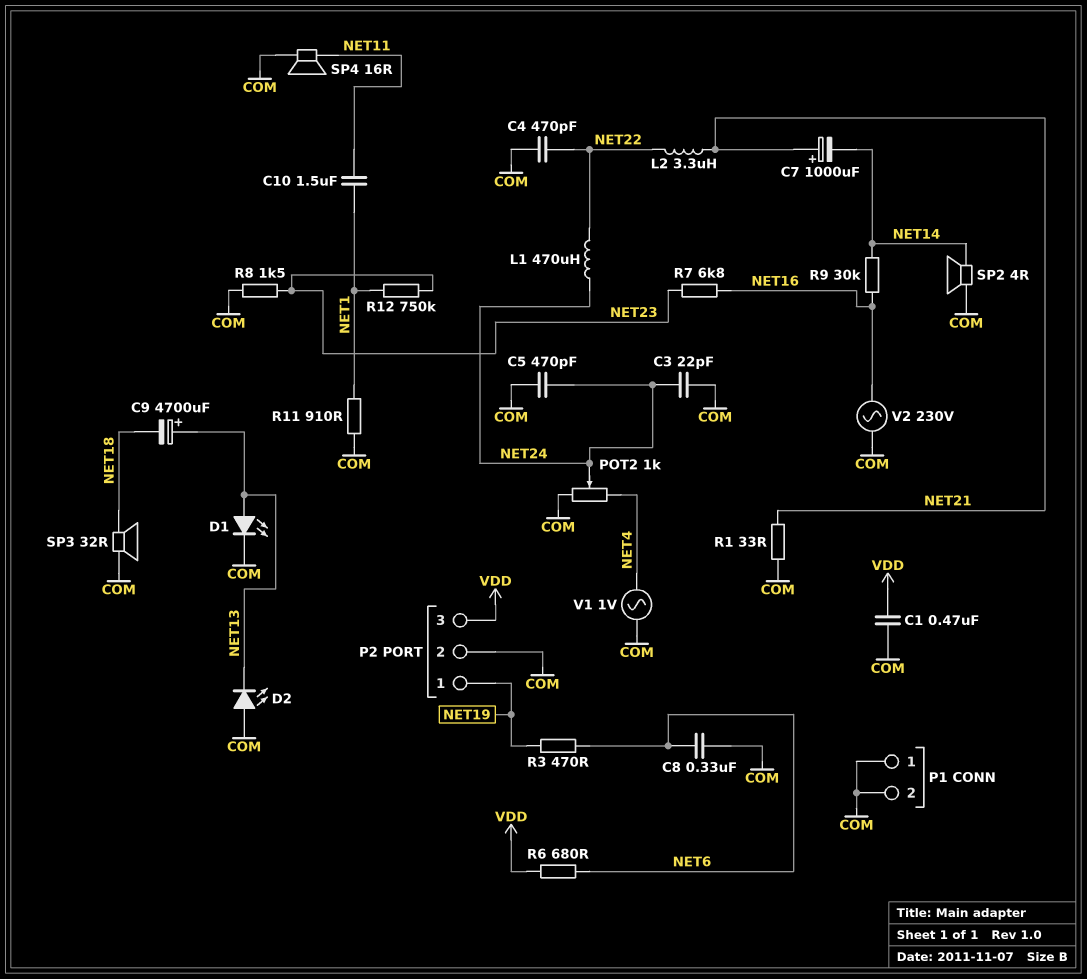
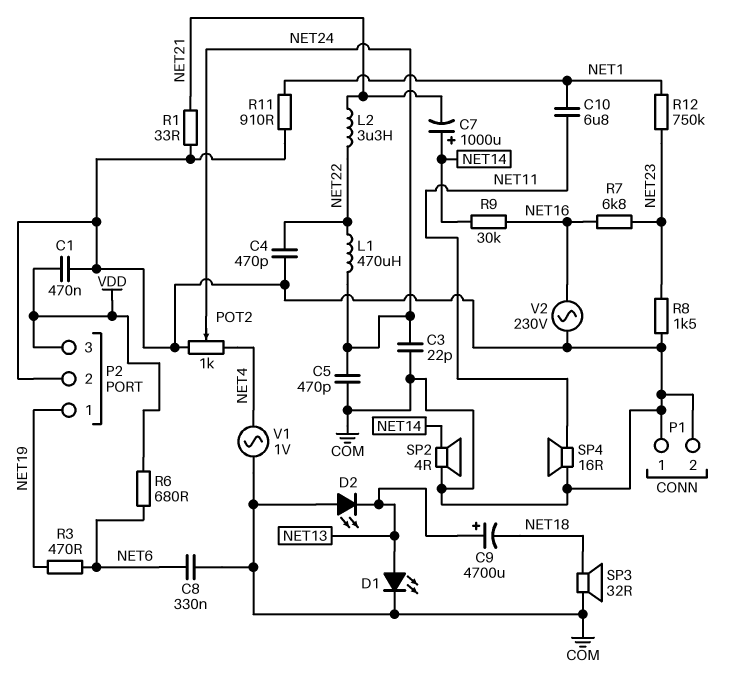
C7: 1000uF (plus NET21, minus NET14) -> 1000uF (plus NET14, minus NET21)
C10: 1.5uF (NET1, NET11) -> 6.8uF (NET1, NET11)

